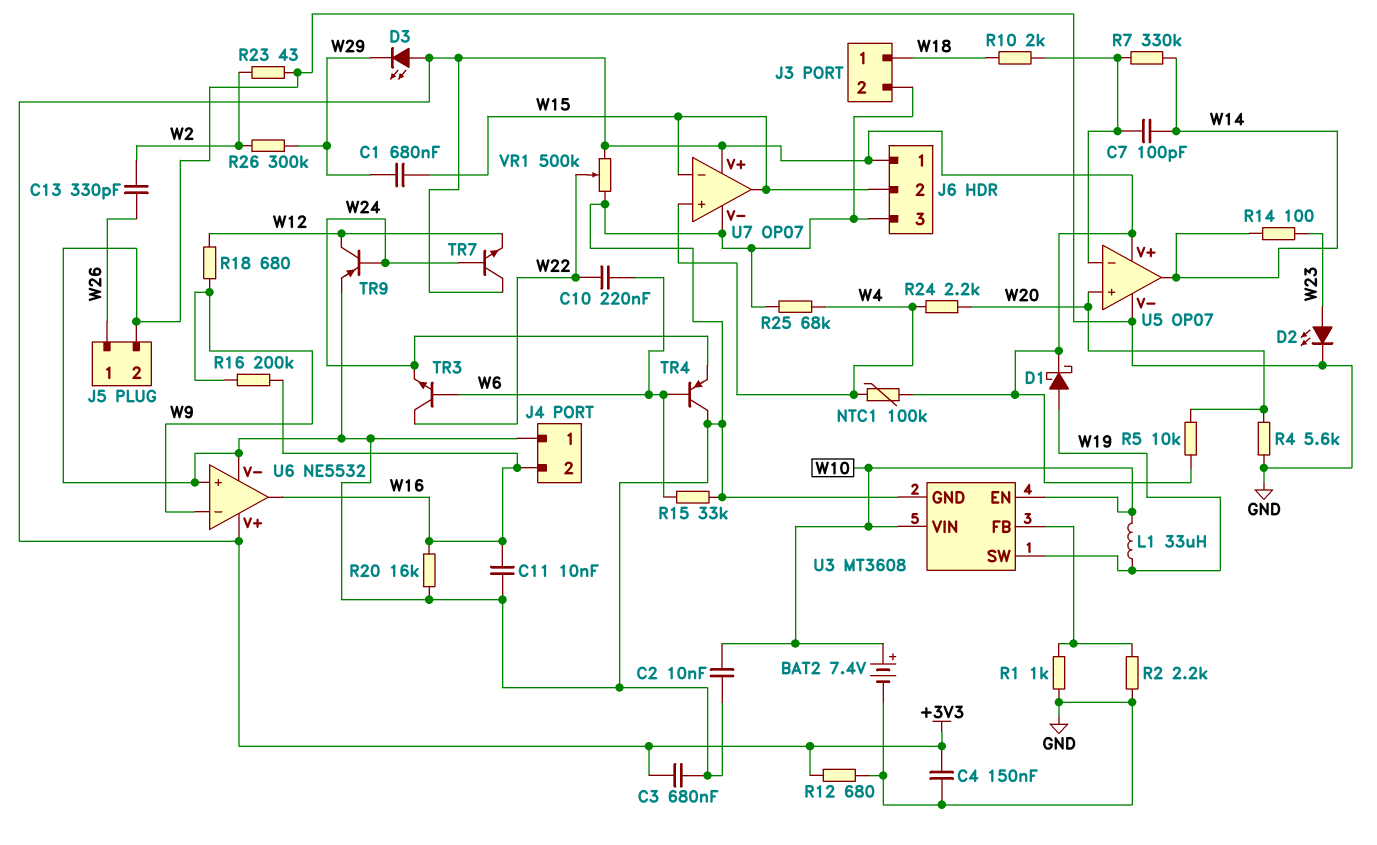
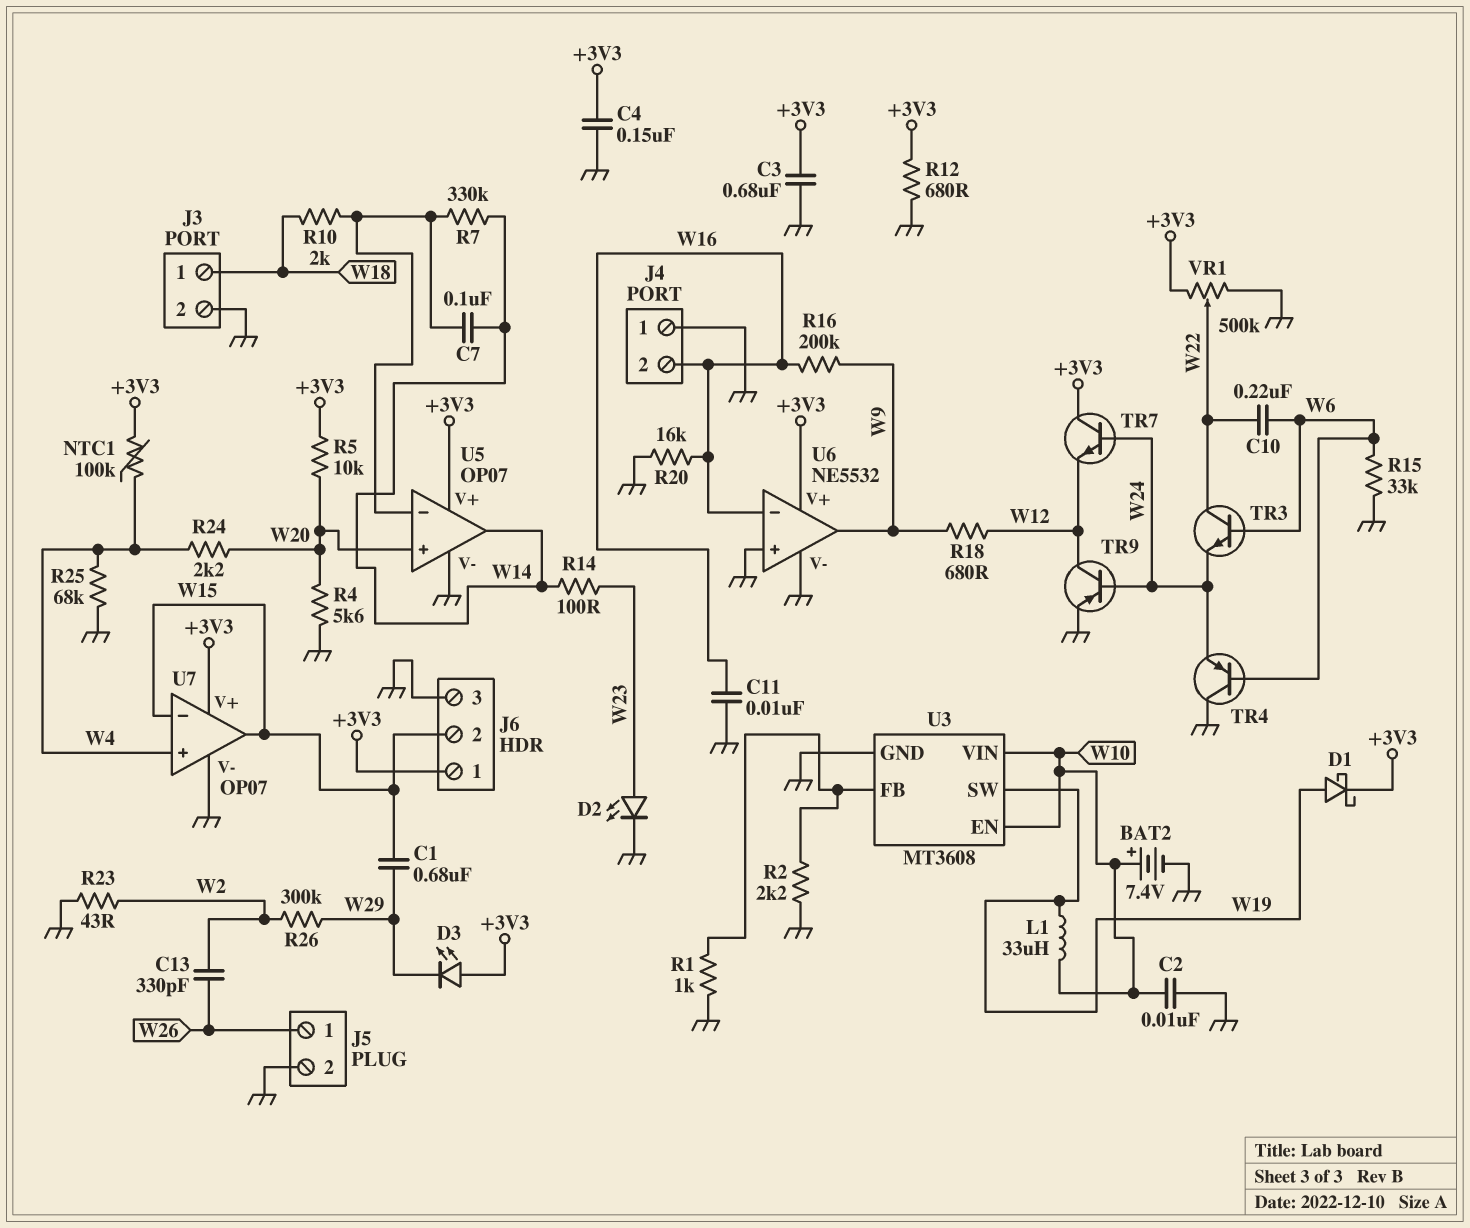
C7: 100pF (U5/in-, W14) -> 100nF (U5/in-, W14)
U6 pin in-: W9 -> W16
U6 pin out: W16 -> W9

